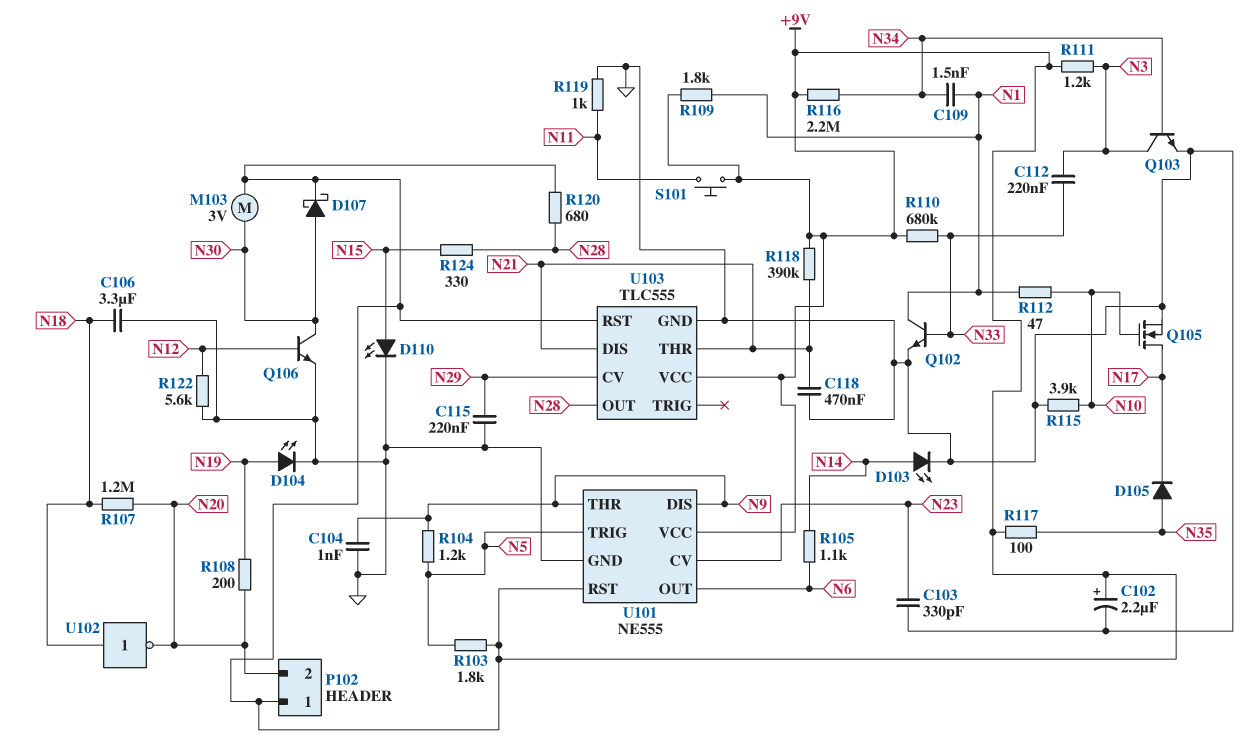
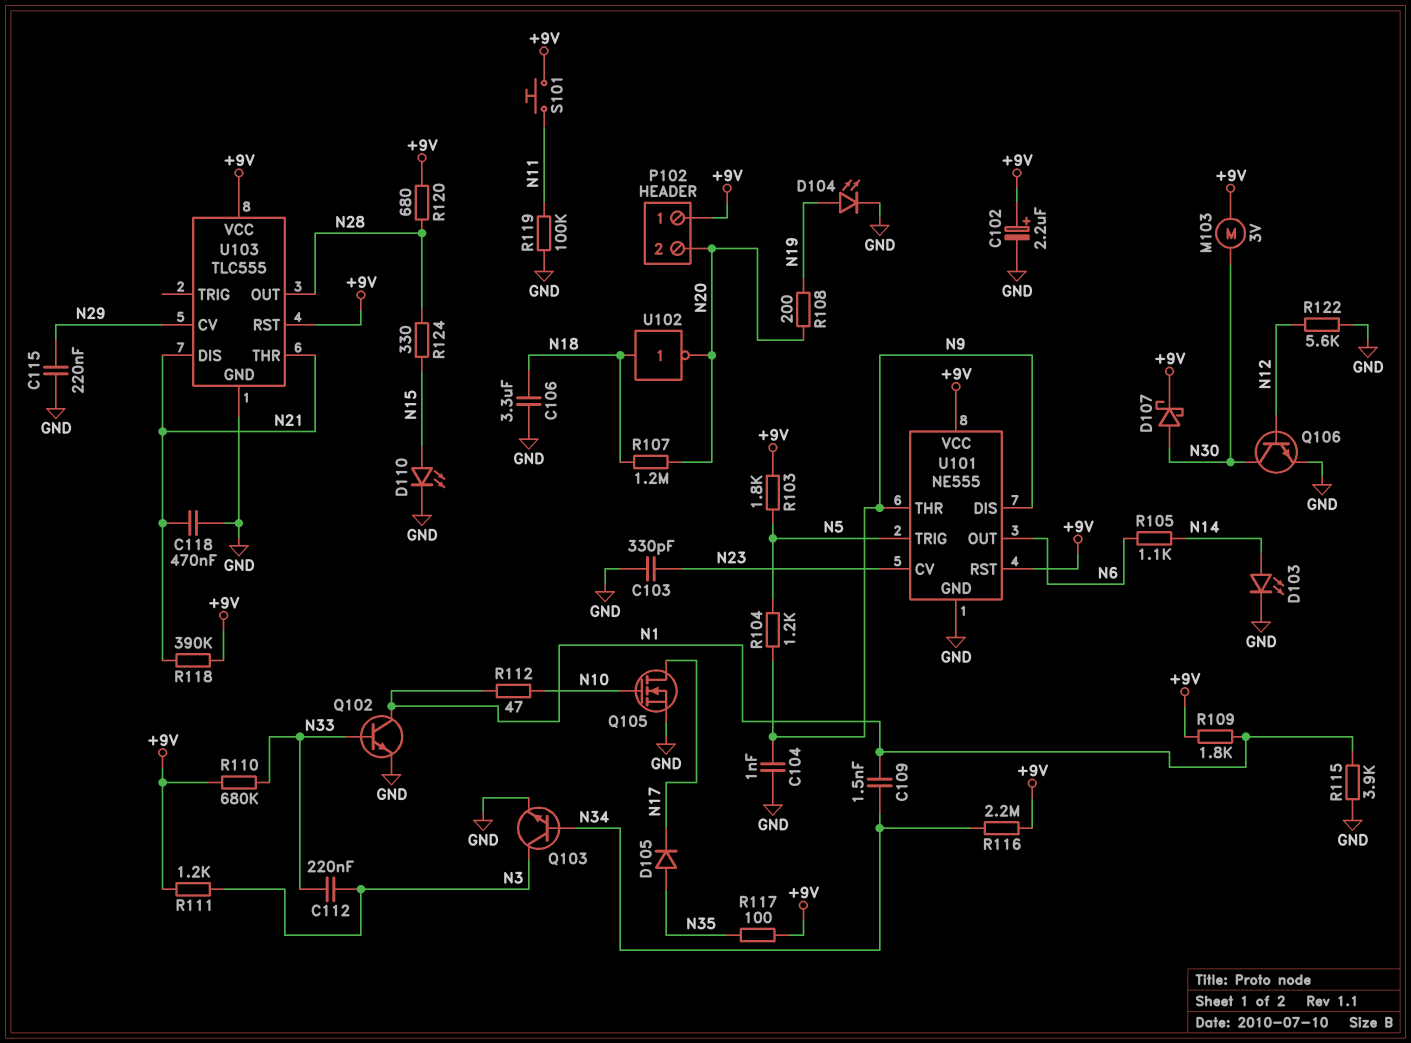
R115: 3.9k (GND, N10) -> 3.9k (GND, N1)
R119: 1k (GND, N11) -> 100k (GND, N11)

